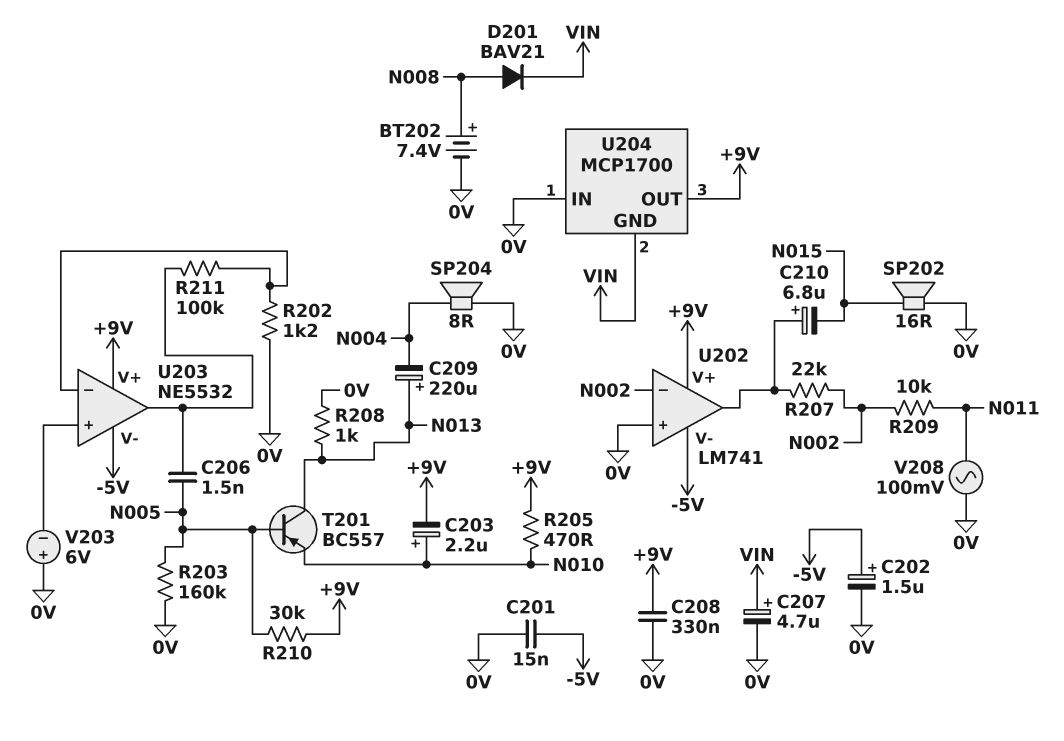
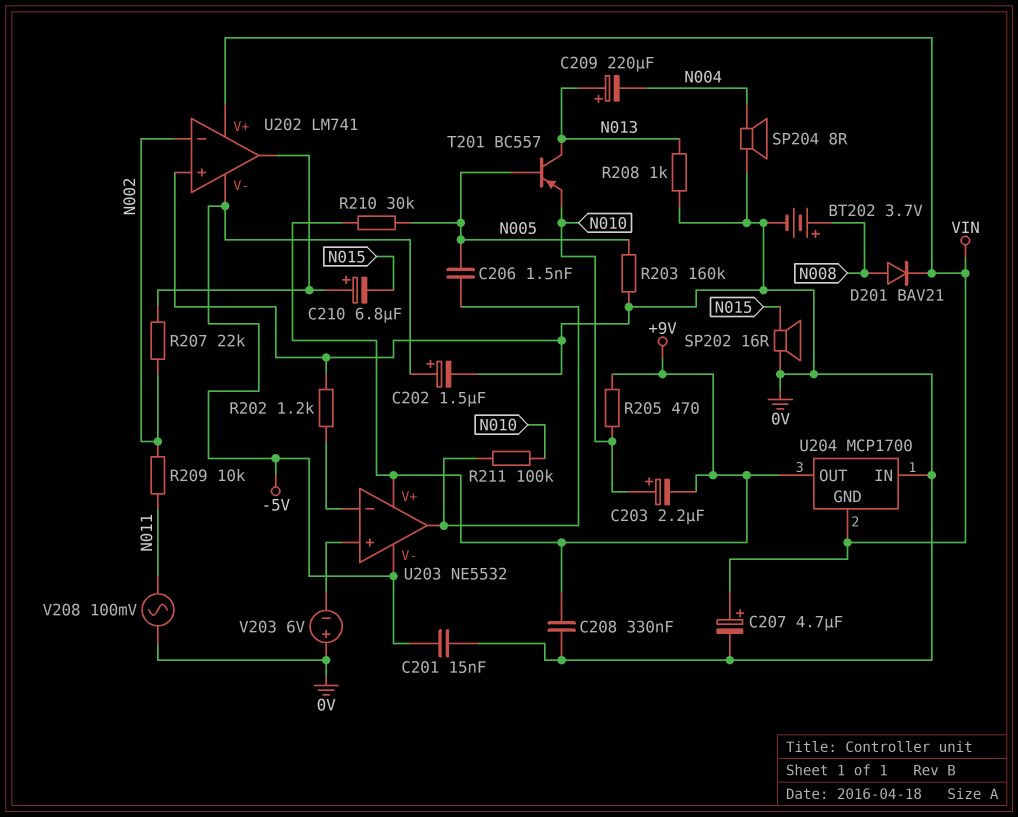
BT202: 7.4V (plus N008, minus 0V) -> 3.7V (plus N008, minus 0V)
R211: 100k (U203/in-, U203/out) -> 100k (N010, U203/out)
U202 pin V+: +9V -> VIN

